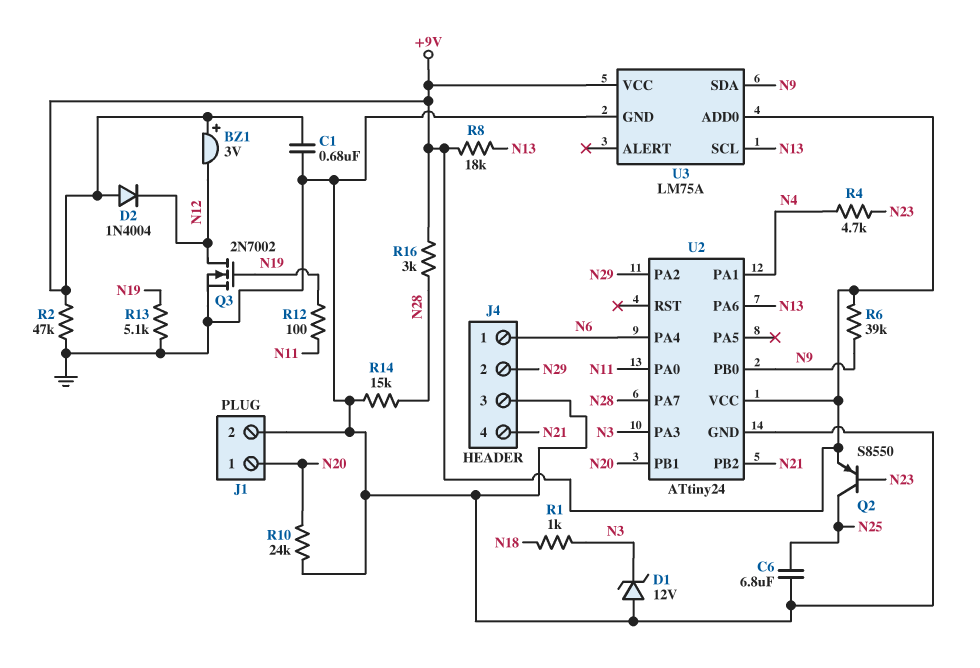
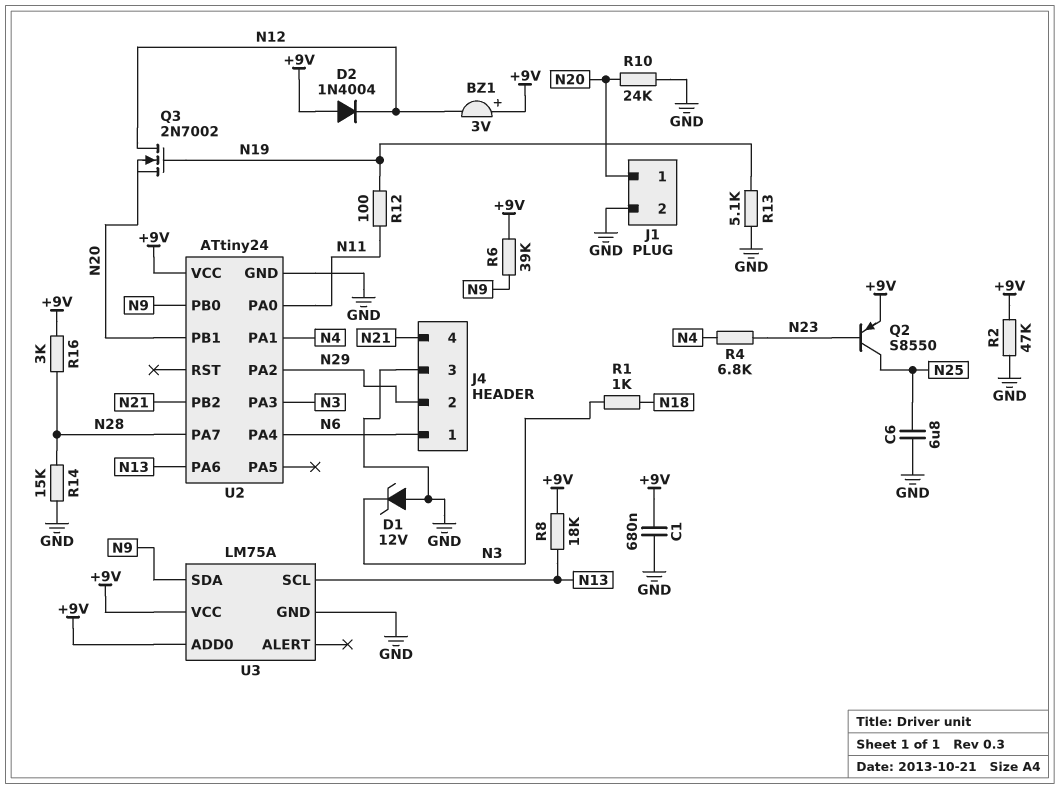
Q3: NMOS 2N7002 (G N19, D N12, S GND) -> NMOS 2N7002 (G N19, D N12, S N20)
R4: 4.7k (N4, N23) -> 6.8k (N4, N23)

